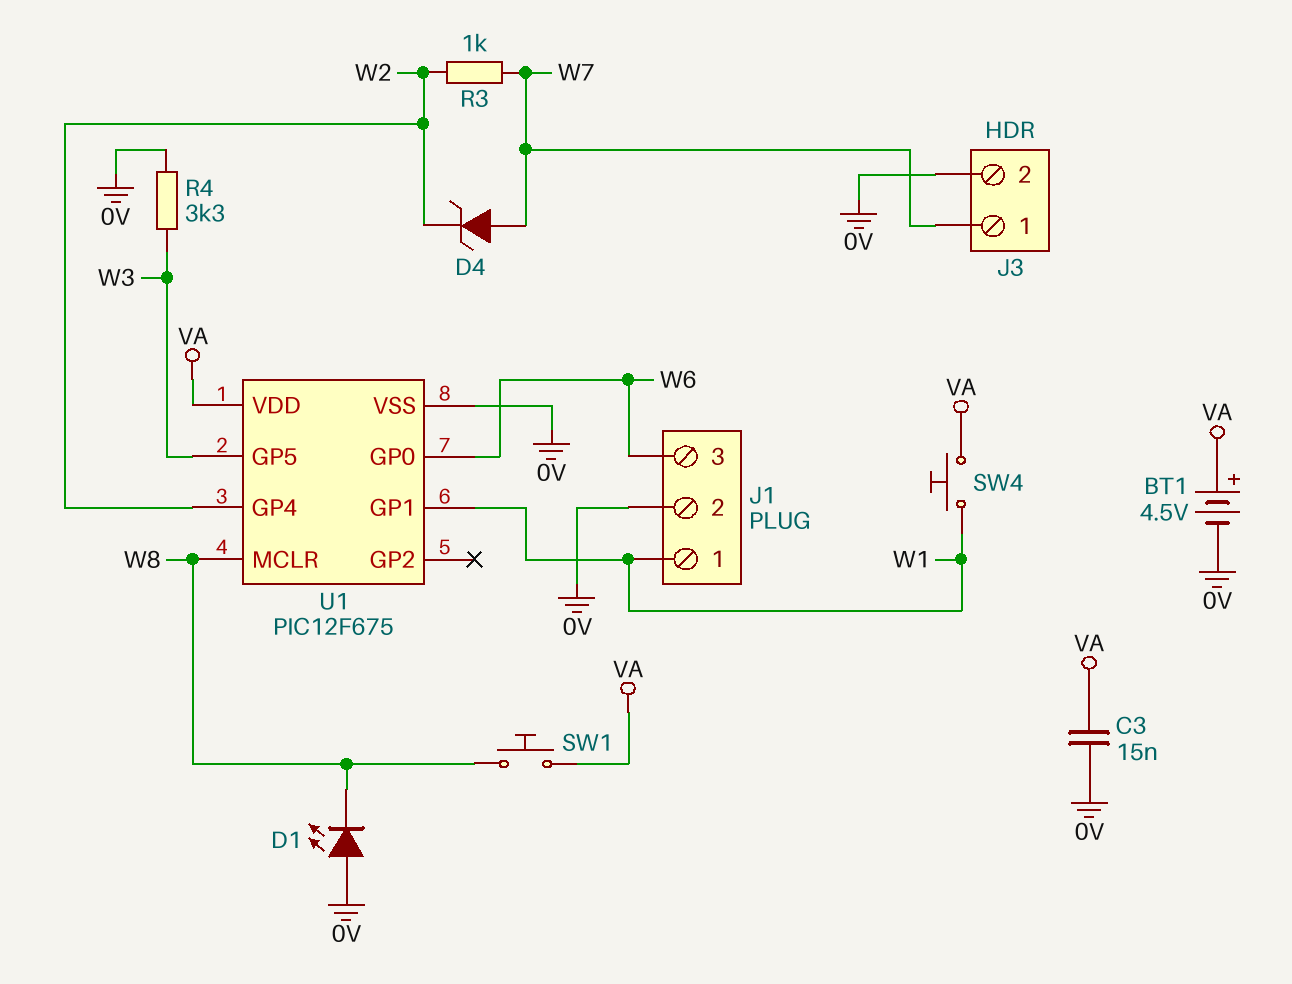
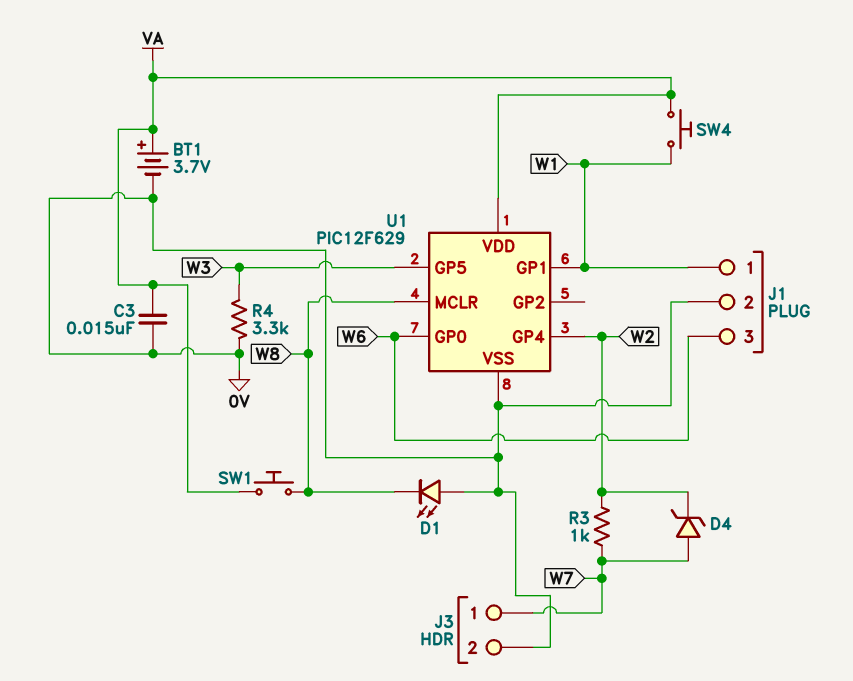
BT1: 4.5V (plus VA, minus 0V) -> 3.7V (plus VA, minus 0V)
U1: PIC12F675 -> PIC12F629

